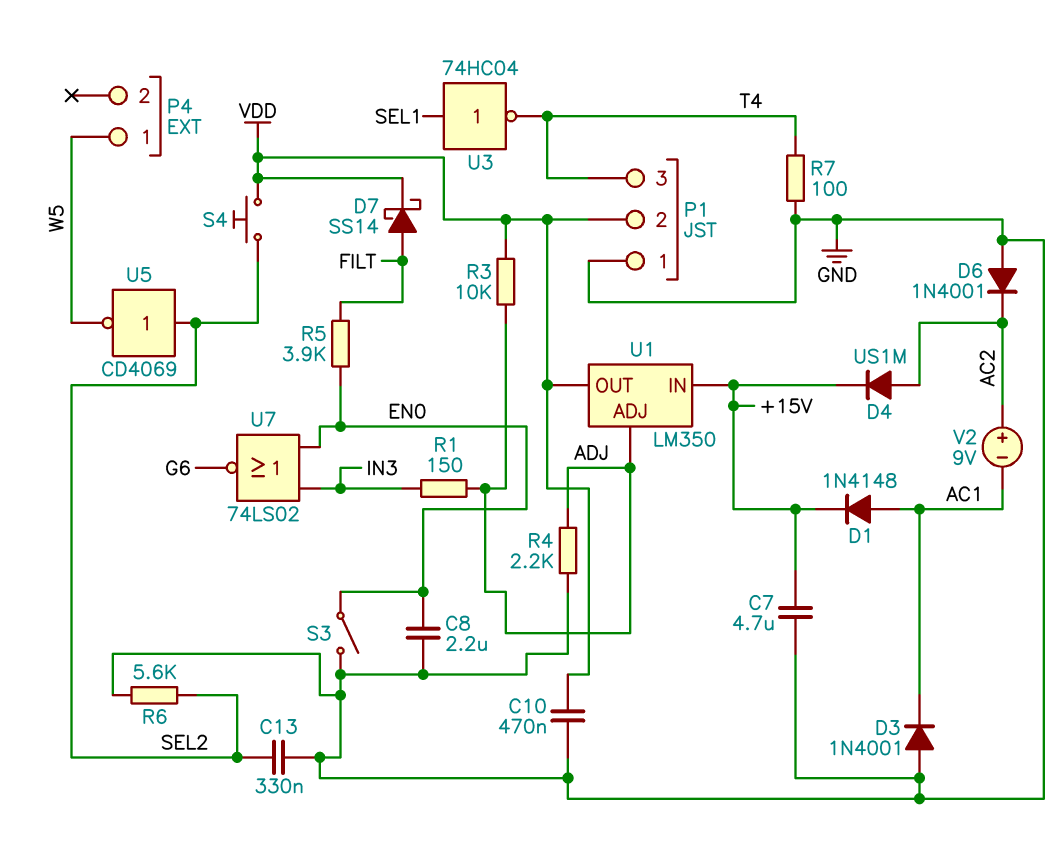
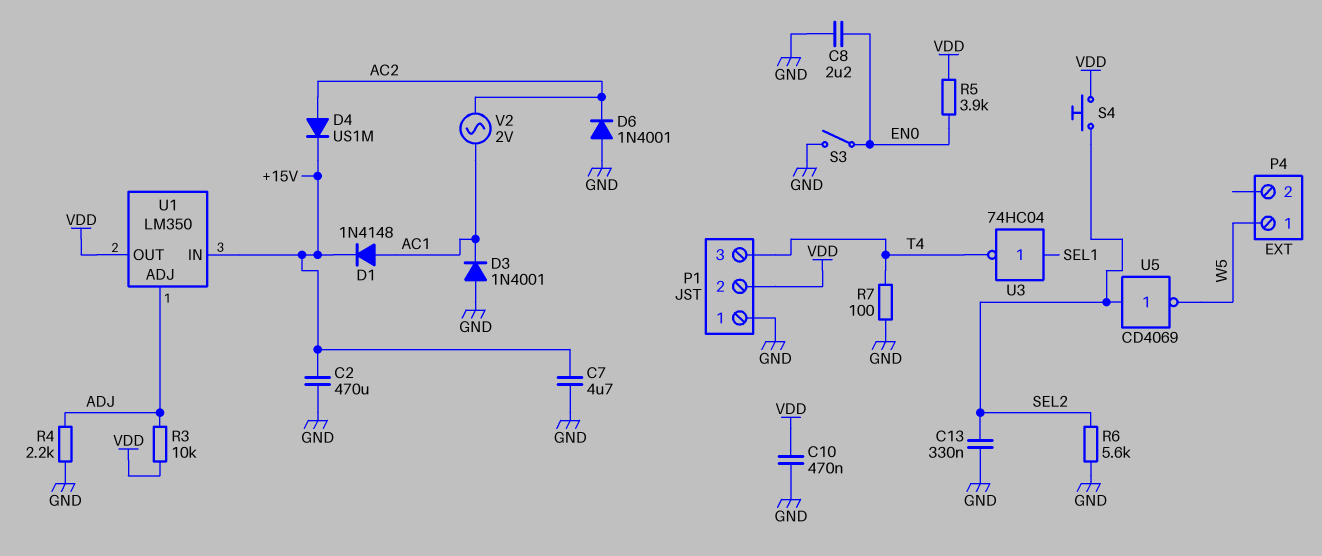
C2: none -> 470uF (+15V, GND)
D7: schottky SS14 (A FILT, K VDD) -> none
R1: 150 (ADJ, IN3) -> none
R5: 3.9k (EN0, FILT) -> 3.9k (EN0, VDD)
U7: NOR 74LS02 (in EN0, in IN3, out G6) -> none
V2: 9V (plus AC2, minus AC1) -> AC 2V (AC1, AC2)

